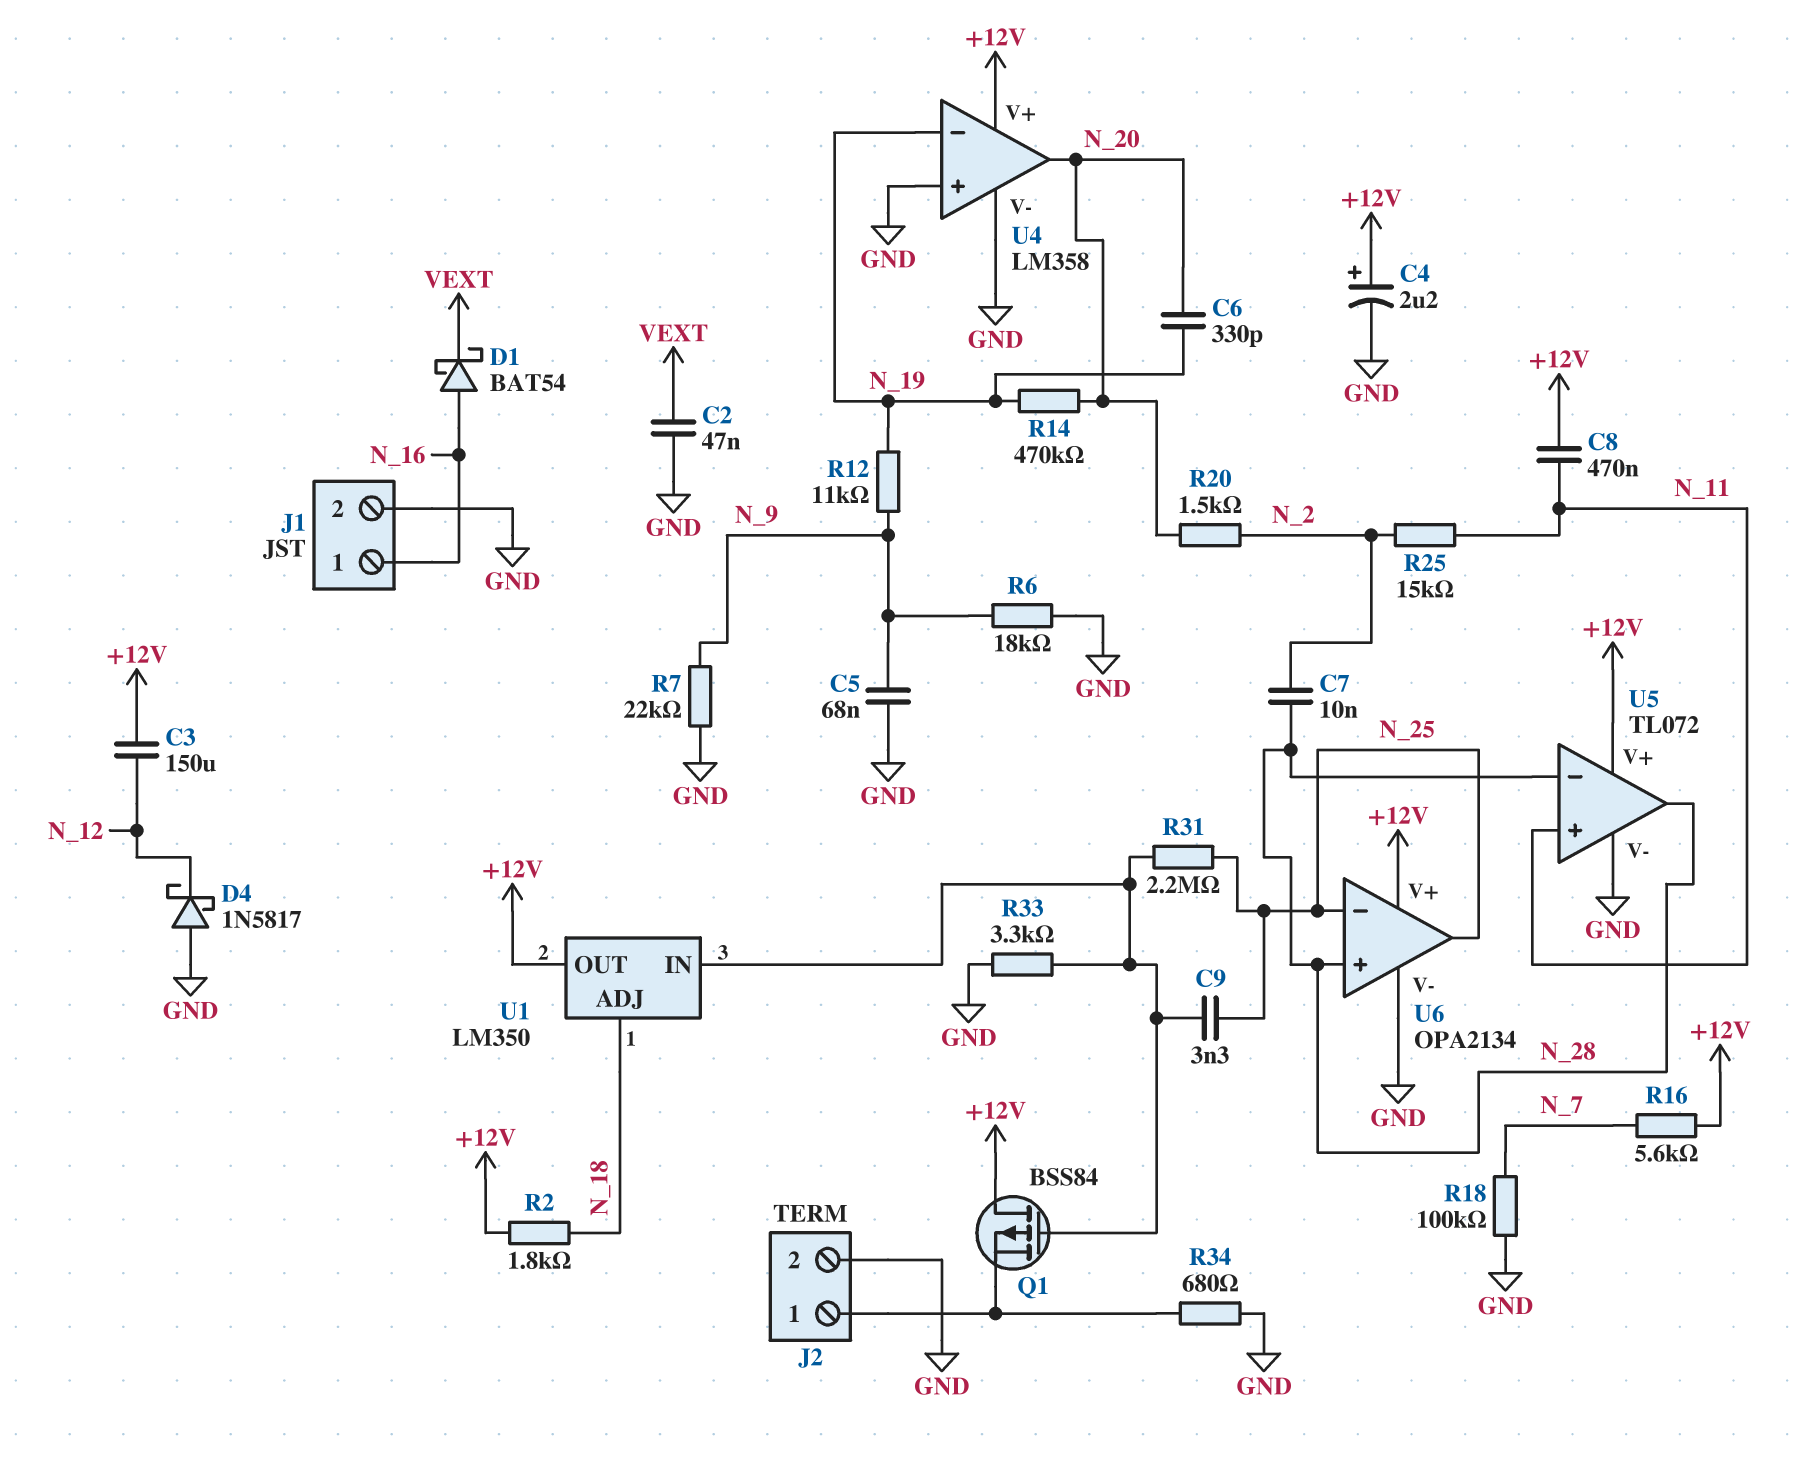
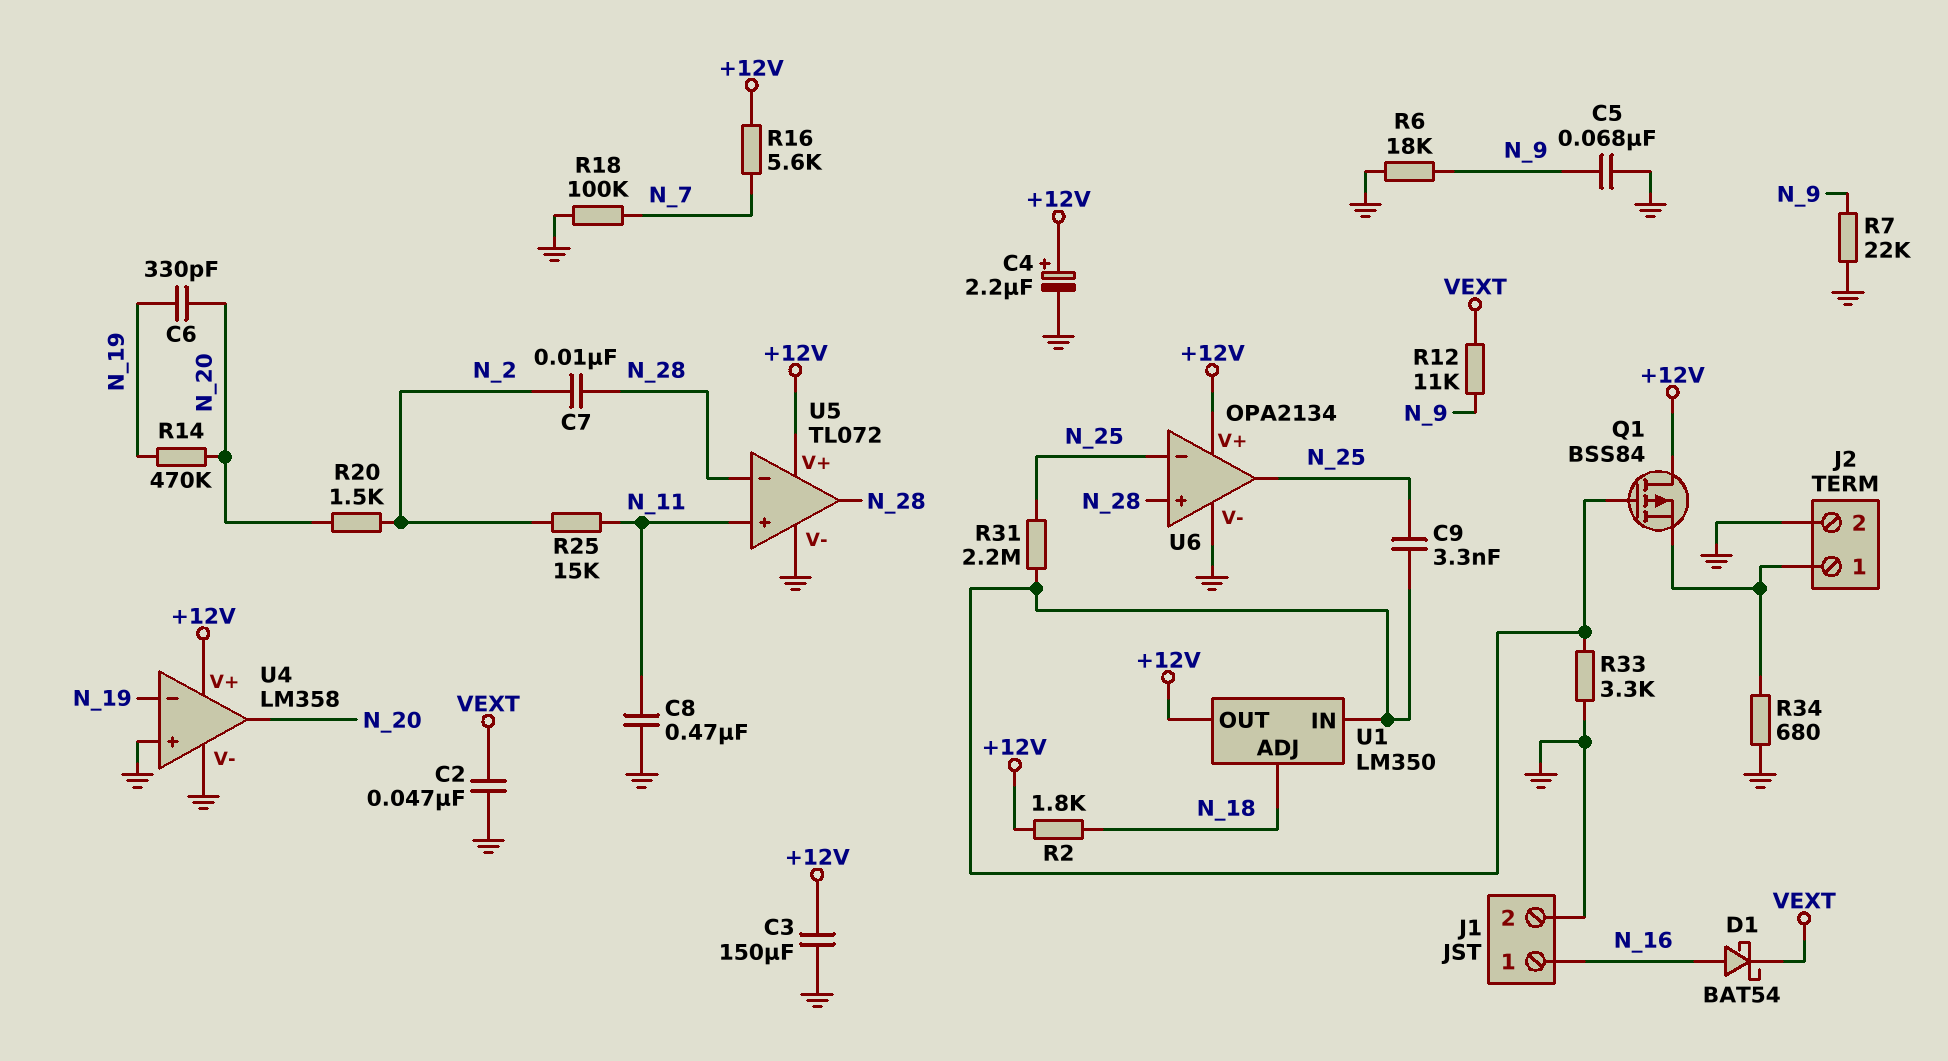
C3: 150uF (+12V, N_12) -> 150uF (+12V, GND)
C8: 470nF (+12V, N_11) -> 470nF (GND, N_11)
D4: schottky 1N5817 (A GND, K N_12) -> none
R12: 11k (N_9, N_19) -> 11k (N_9, VEXT)

